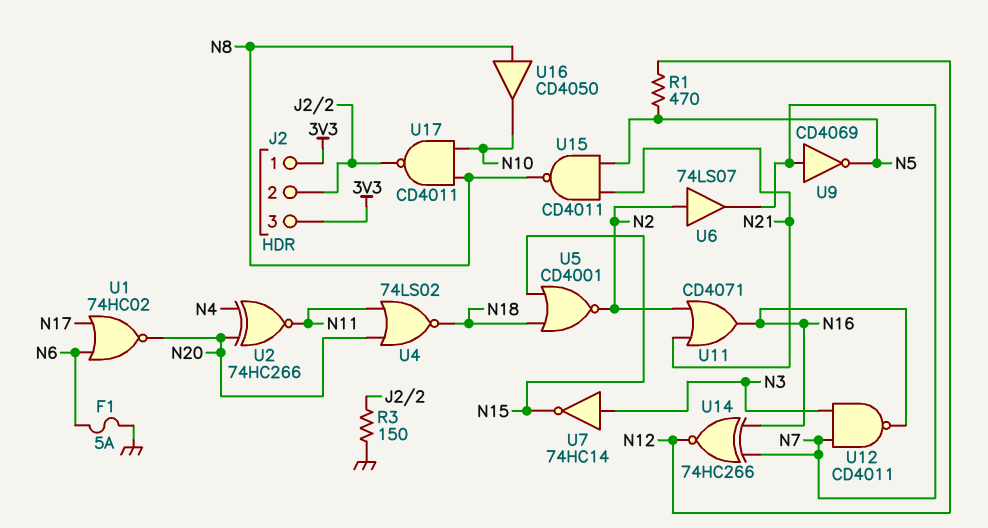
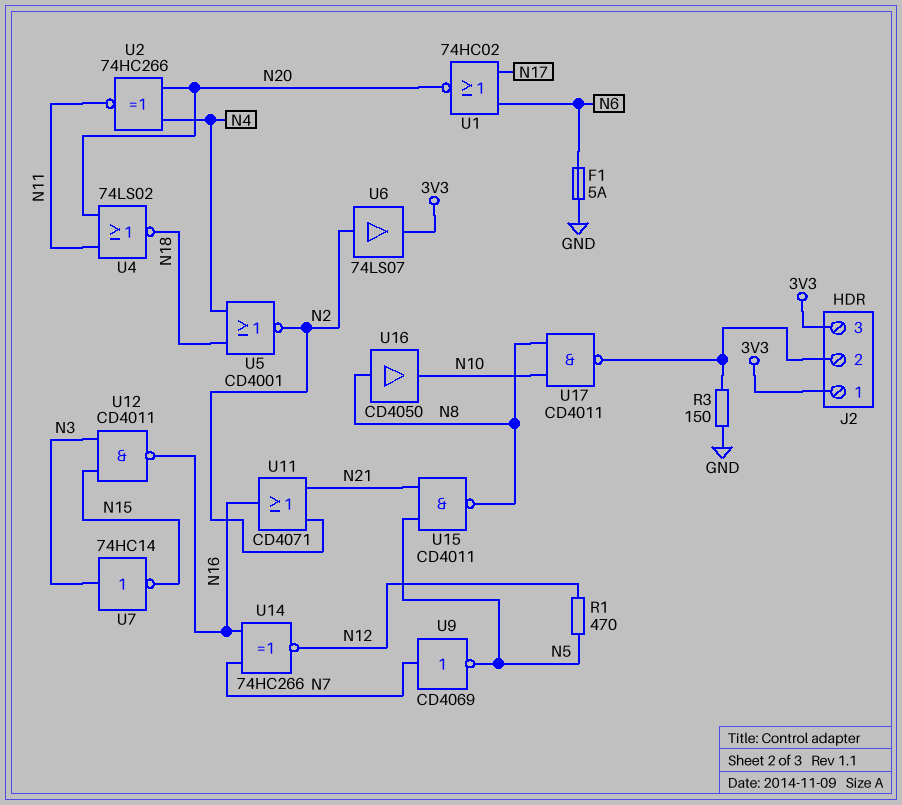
U5: NOR CD4001 (in N15, in N18, out N2) -> NOR CD4001 (in N4, in N18, out N2)
U6: buffer 74LS07 (in N2, out N7) -> buffer 74LS07 (in N2, out 3V3)
U12: NAND CD4011 (in N3, in N7, out N16) -> NAND CD4011 (in N3, in N15, out N16)

